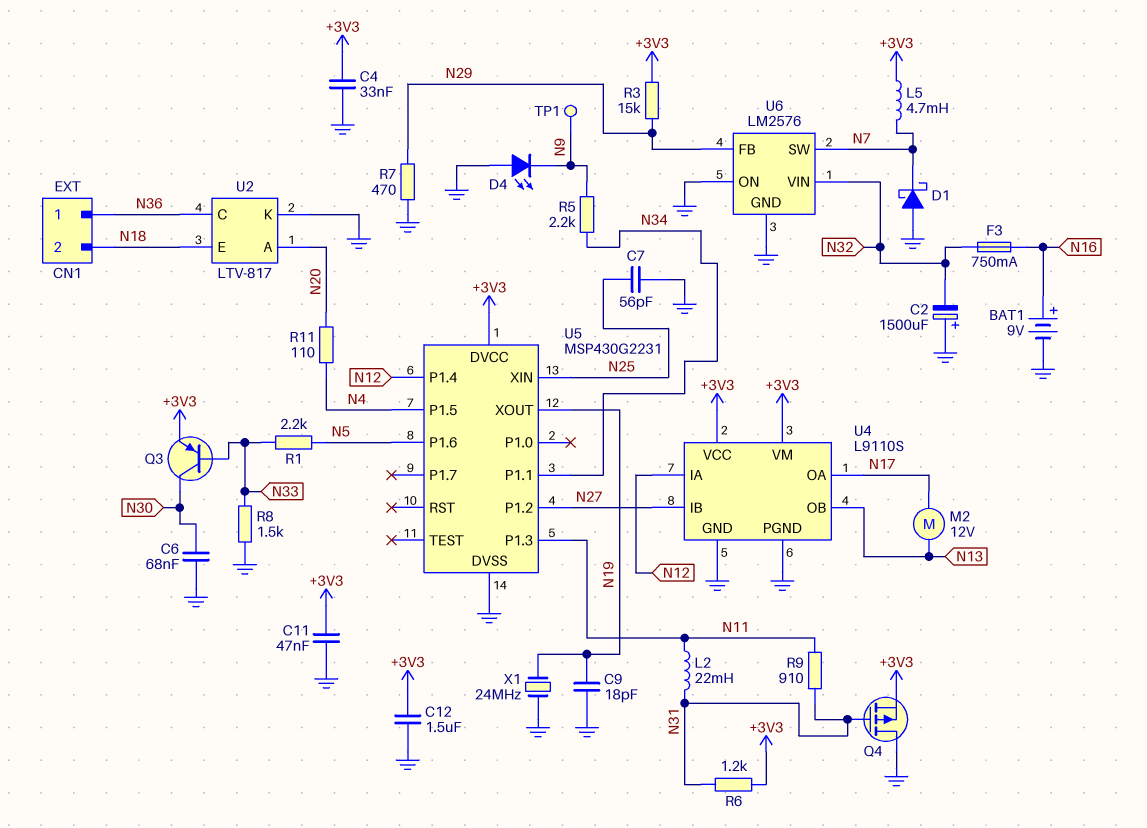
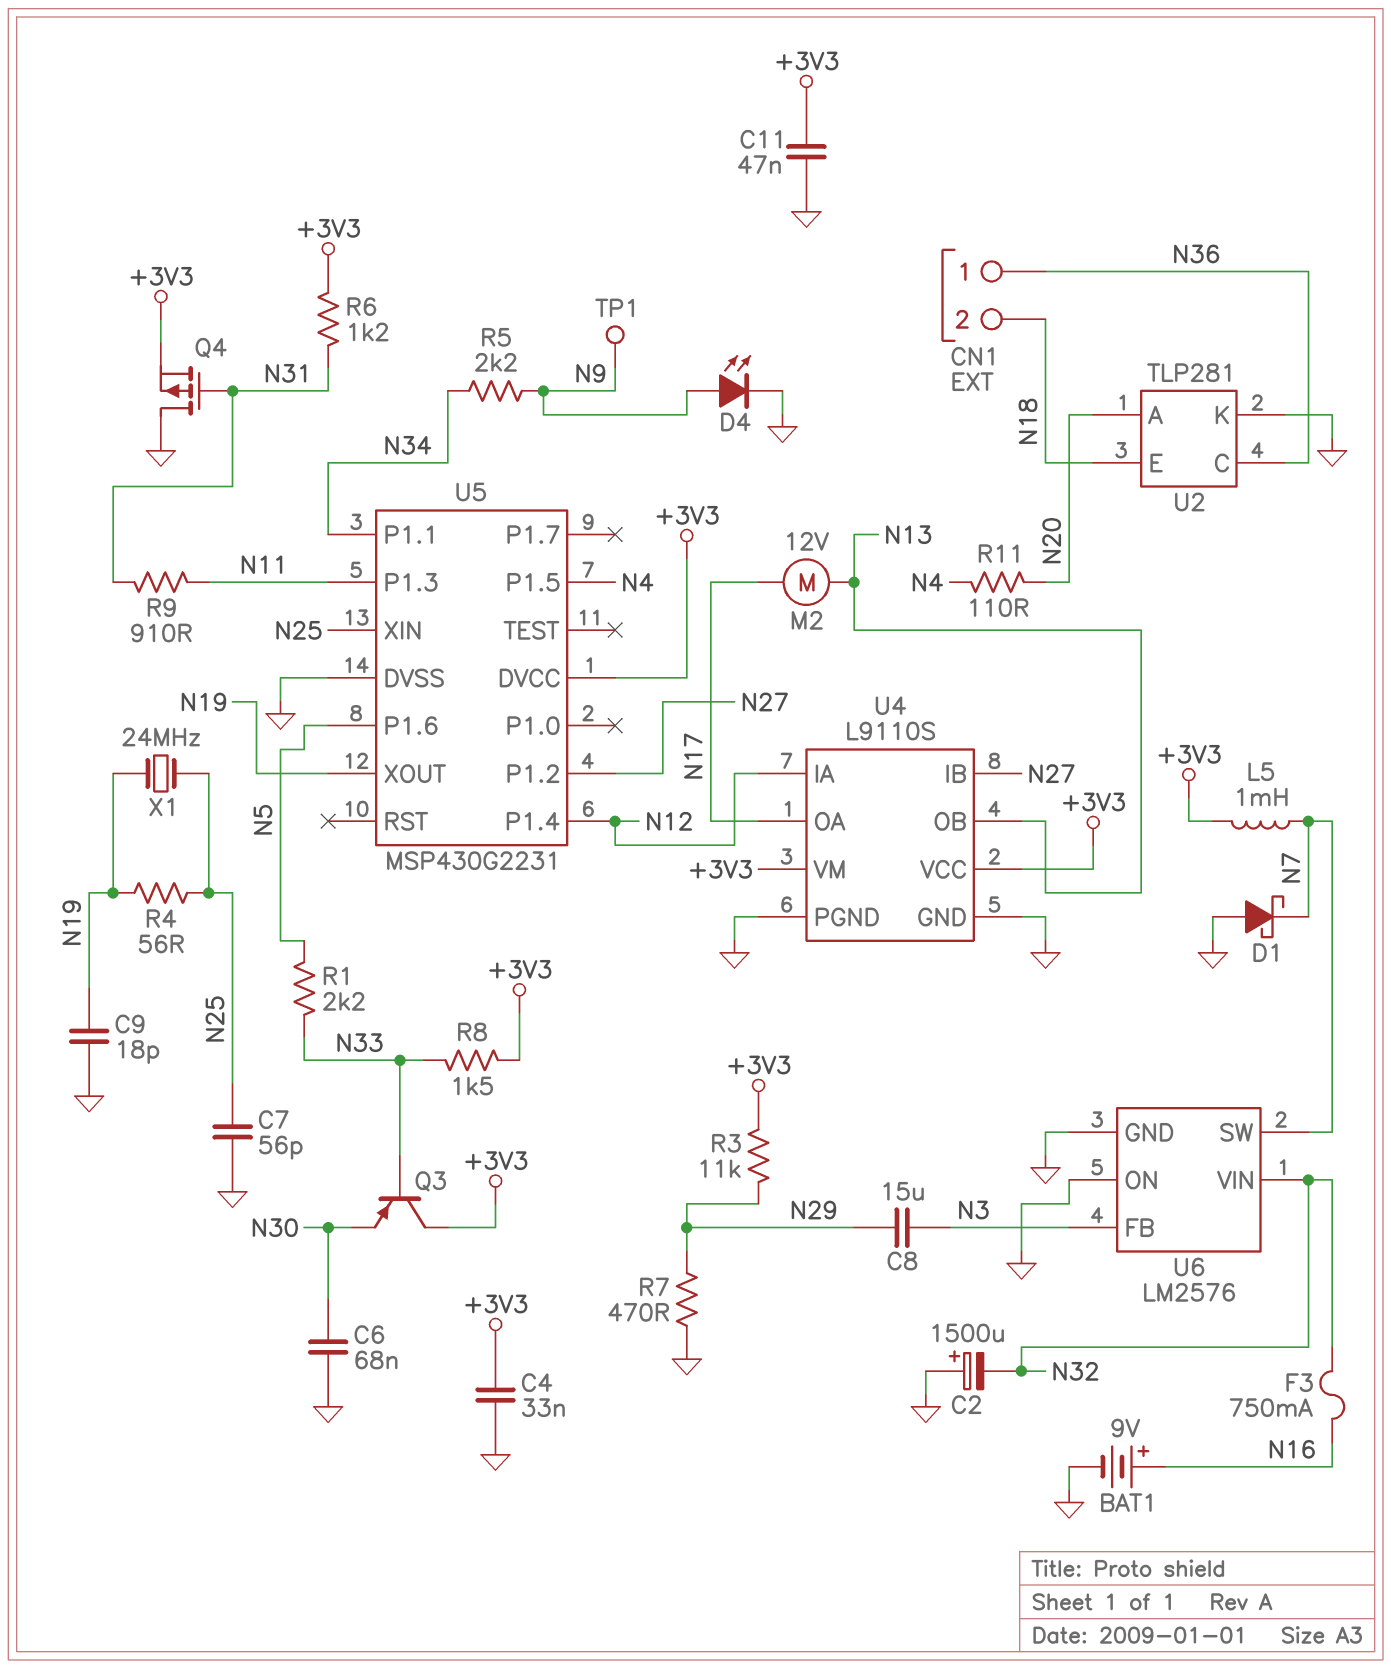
C8: none -> 15uF (N3, N29)
C12: 1.5uF (+3V3, GND) -> none
D4: LED (A GND, K N9) -> LED (A N9, K GND)
L2: 22mH (N11, N31) -> none
L5: 4.7mH (+3V3, N7) -> 1mH (+3V3, N7)
Q3: PNP (B N33, C N30, E +3V3) -> PNP (B N33, C +3V3, E N30)
R3: 15k (+3V3, N29) -> 11k (+3V3, N29)
R4: none -> 56 (N19, N25)
R8: 1.5k (GND, N33) -> 1.5k (+3V3, N33)
U2: LTV-817 -> TLP281
U6 pin FB: N29 -> N3
X1: 24MHz (GND, N19) -> 24MHz (N19, N25)

